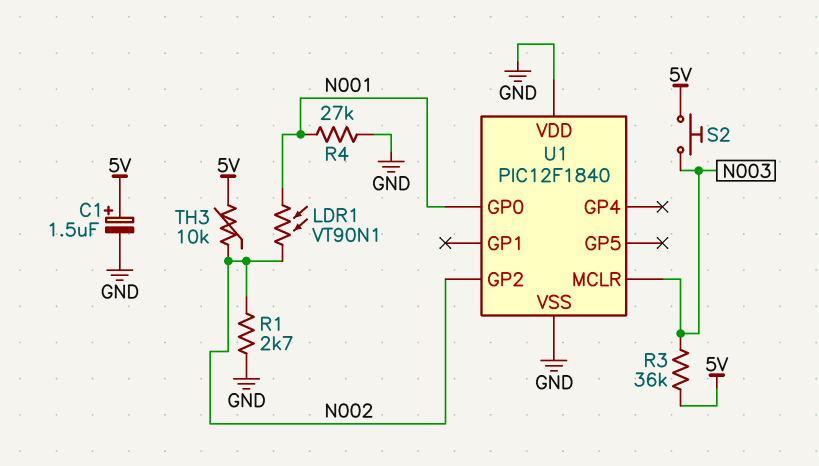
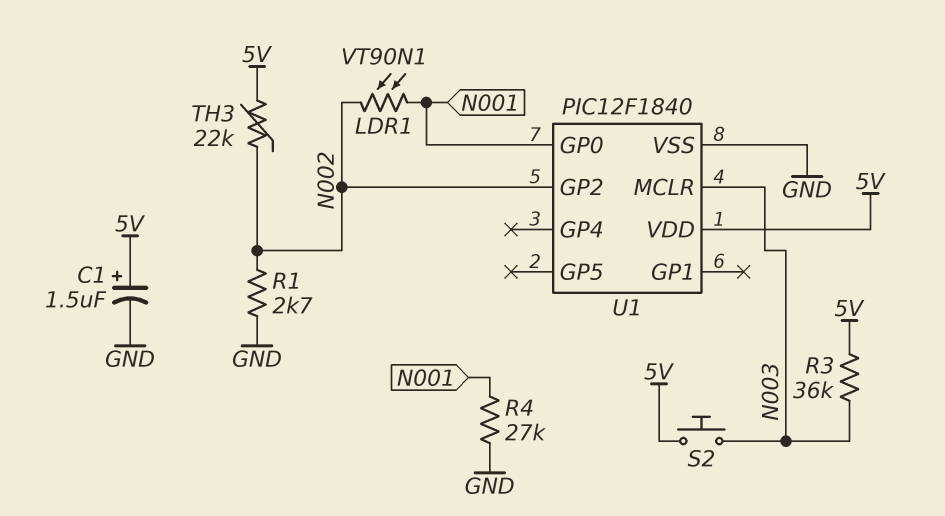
TH3: 10k (5V, N002) -> 22k (5V, N002)
U1 pin VDD: GND -> 5V

